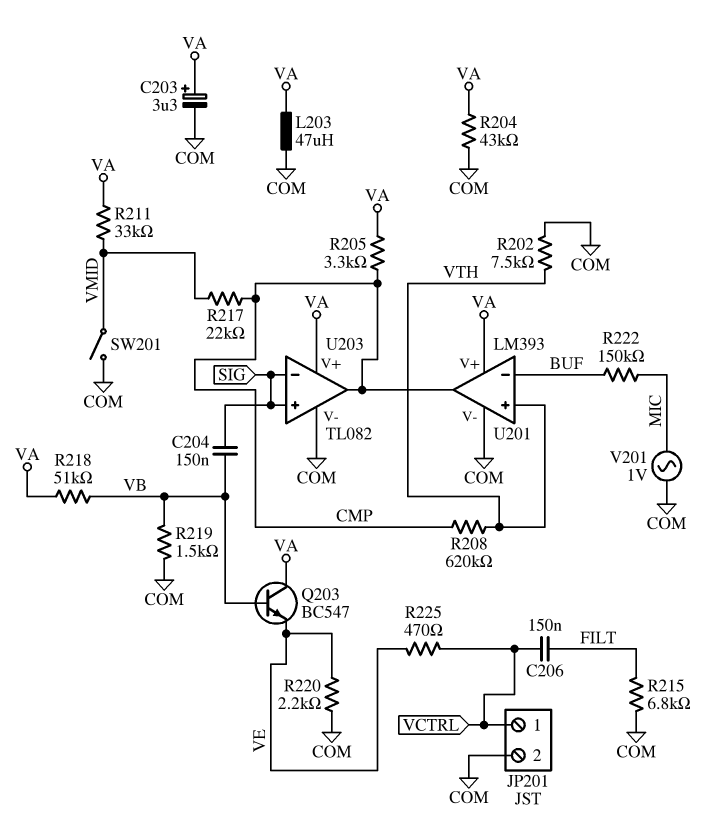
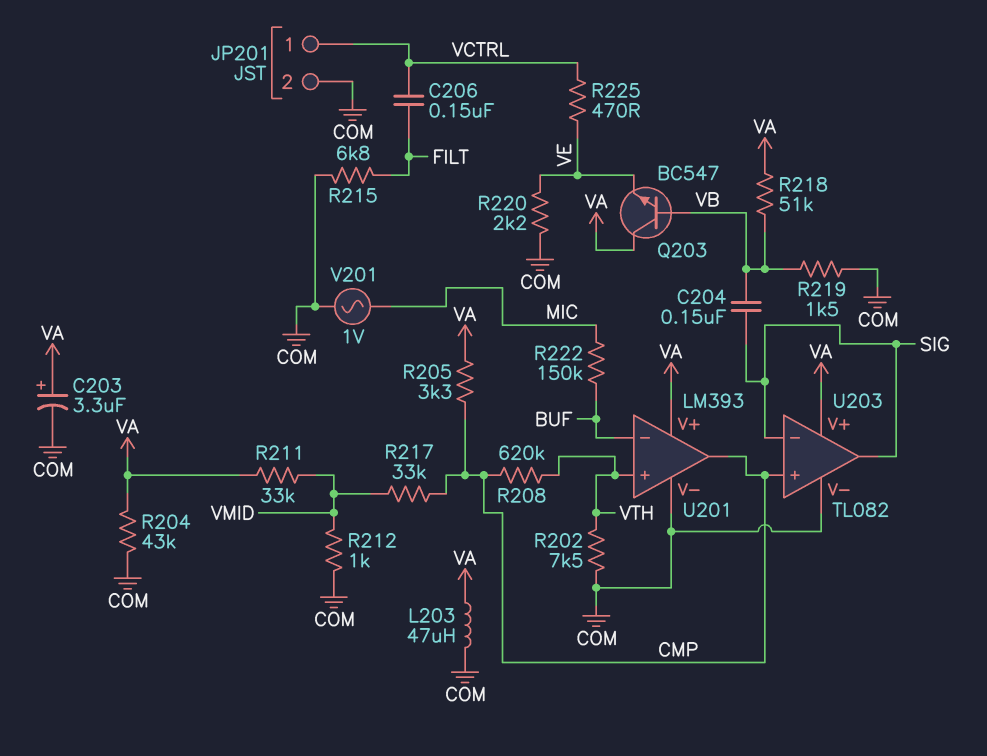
R212: none -> 1k (COM, VMID)
R217: 22k (CMP, VMID) -> 33k (CMP, VMID)
SW201: switch (COM, VMID) -> none
U203 pin in+: SIG -> CMP
U203 pin out: CMP -> SIG

